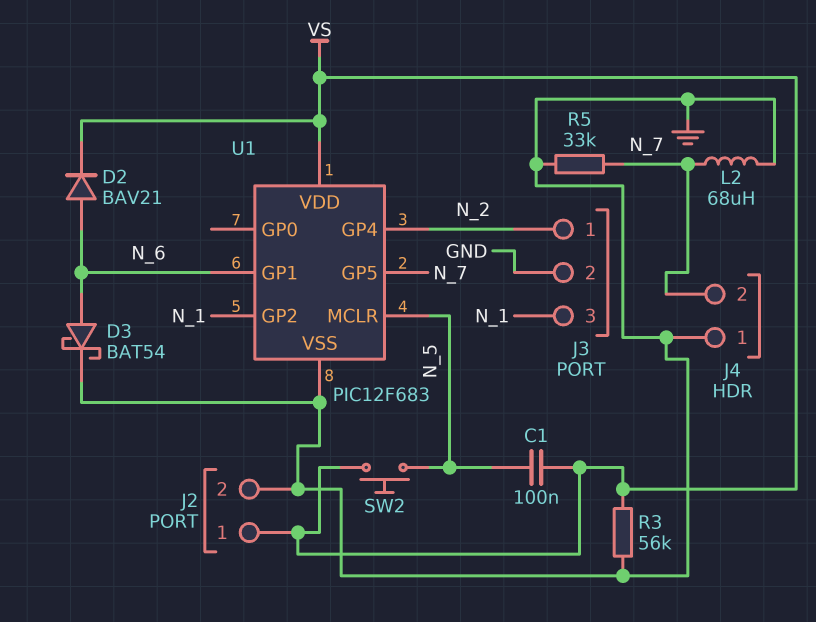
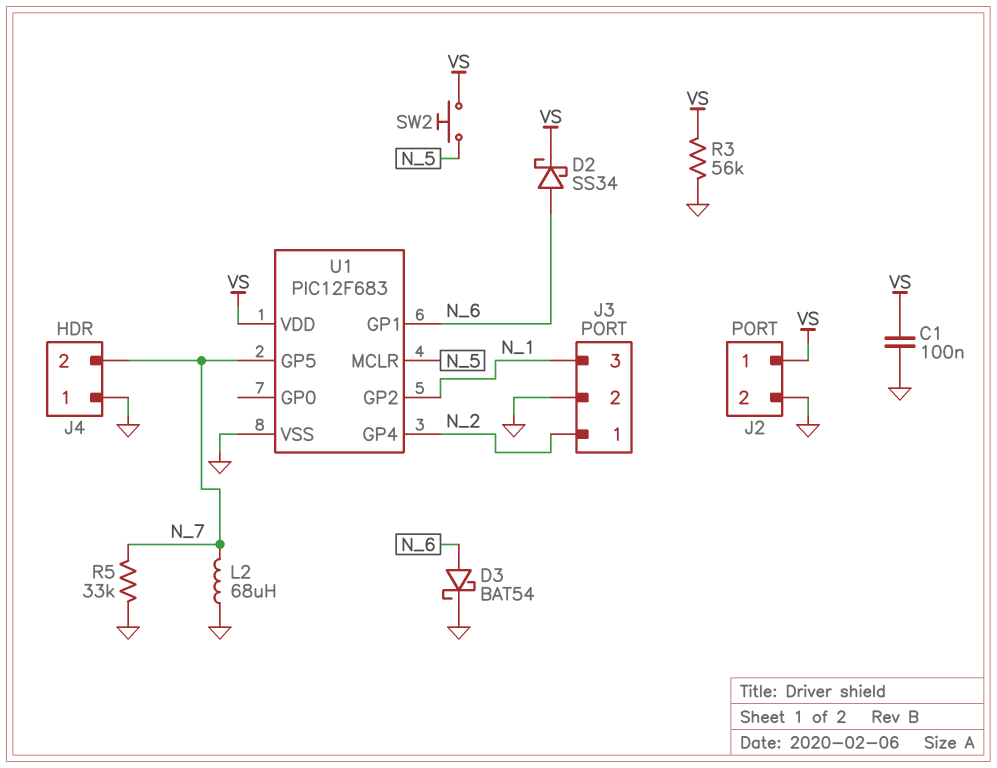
C1: 100nF (N_5, VS) -> 100nF (GND, VS)
D2: diode BAV21 (A N_6, K VS) -> schottky SS34 (A N_6, K VS)

